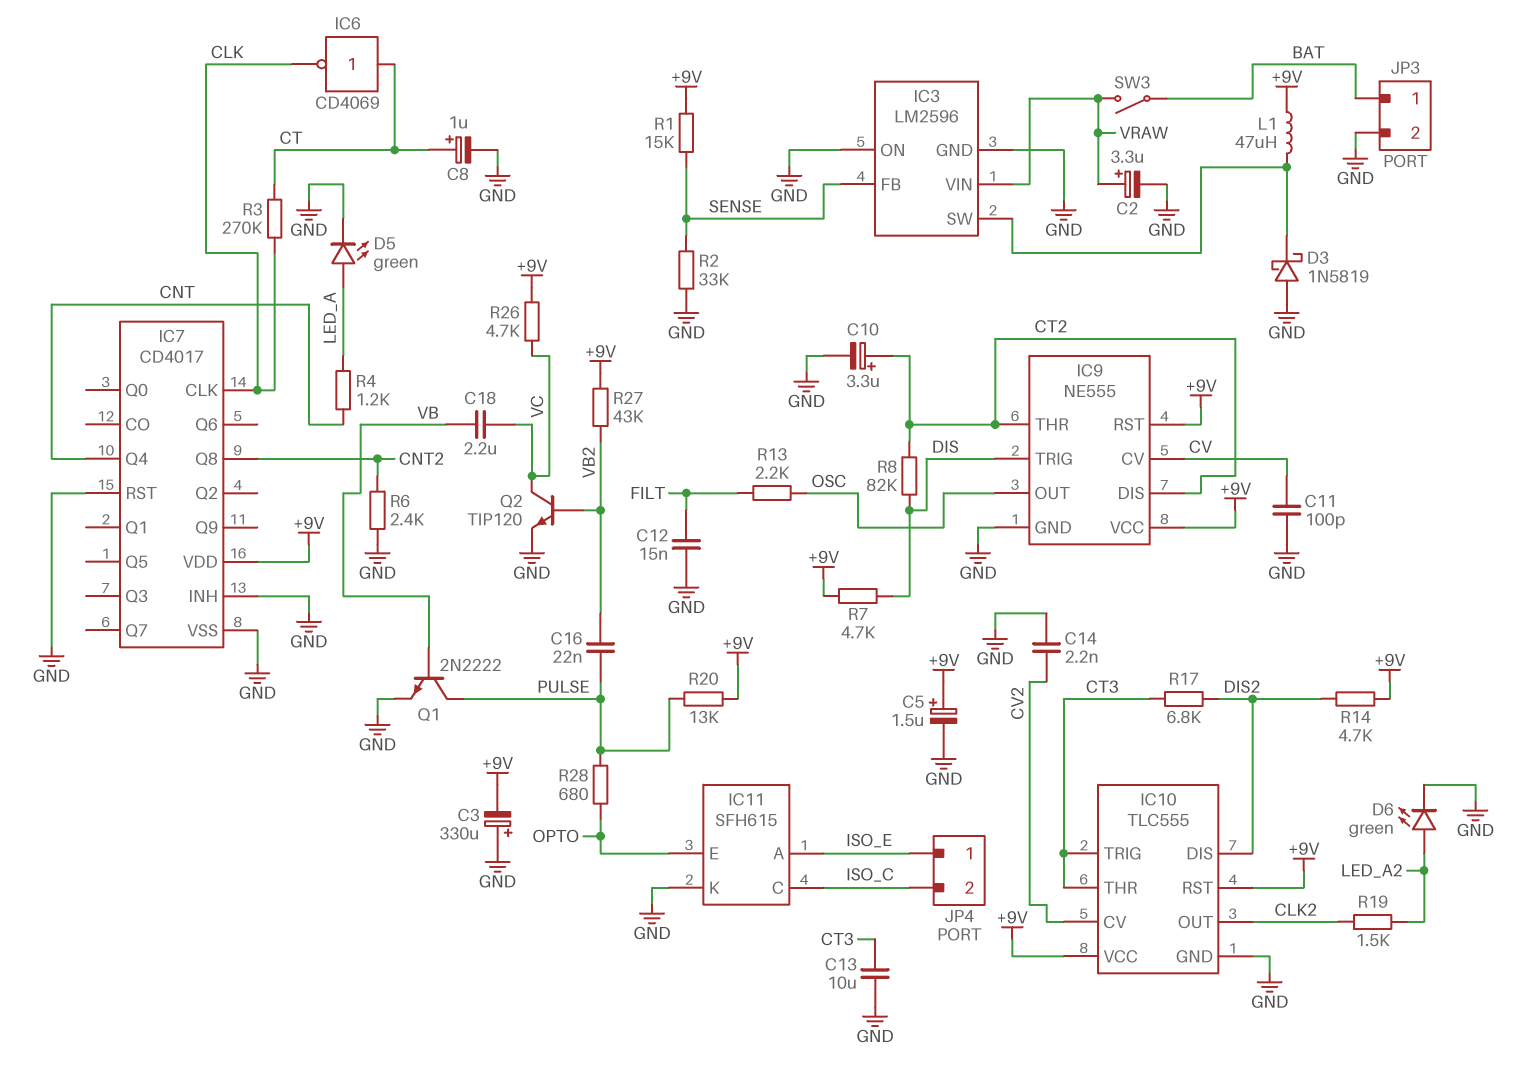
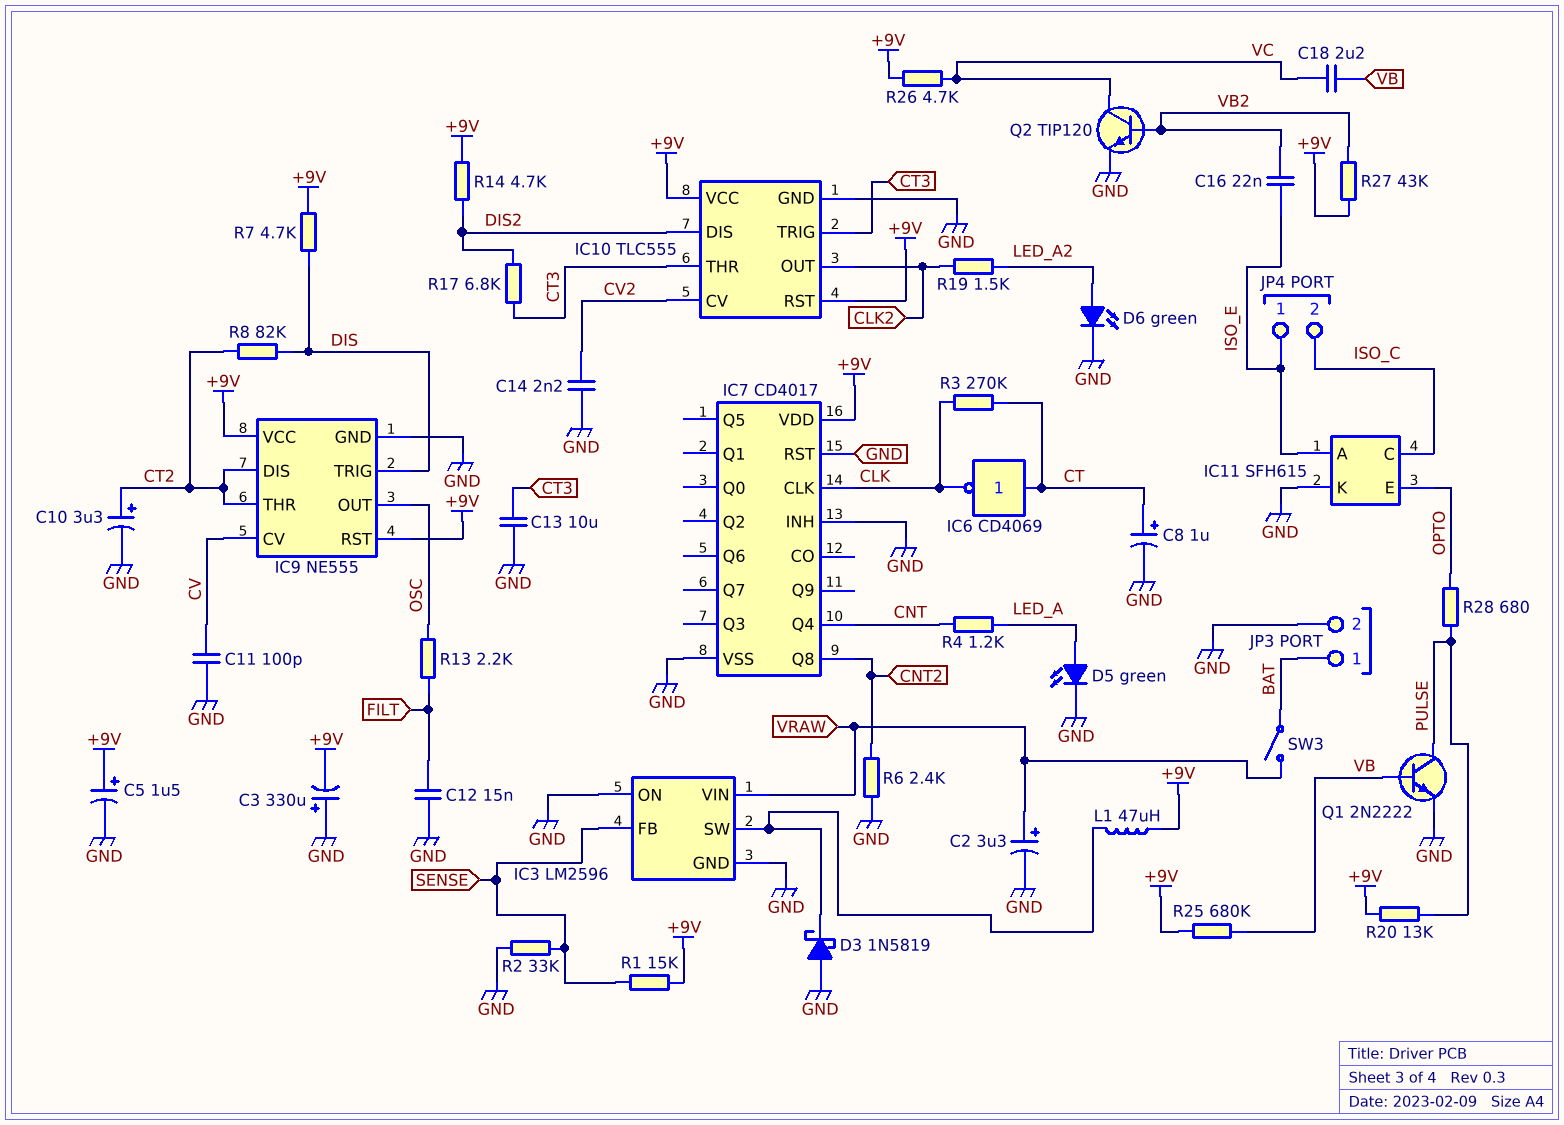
C16: 22nF (PULSE, VB2) -> 22nF (ISO_E, VB2)
R25: none -> 680k (+9V, VB)

